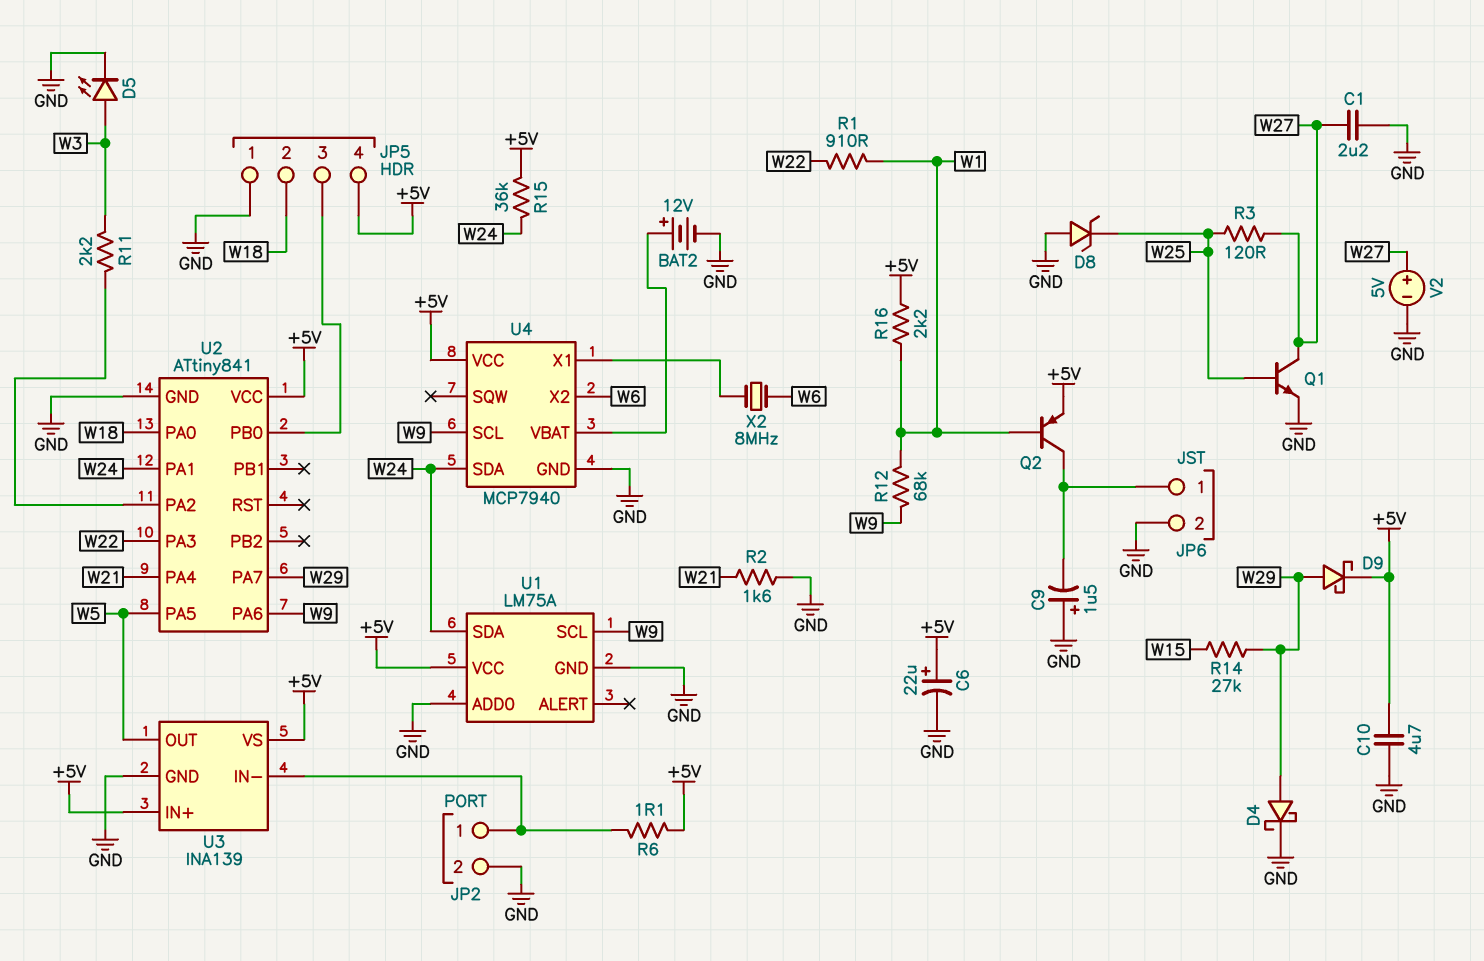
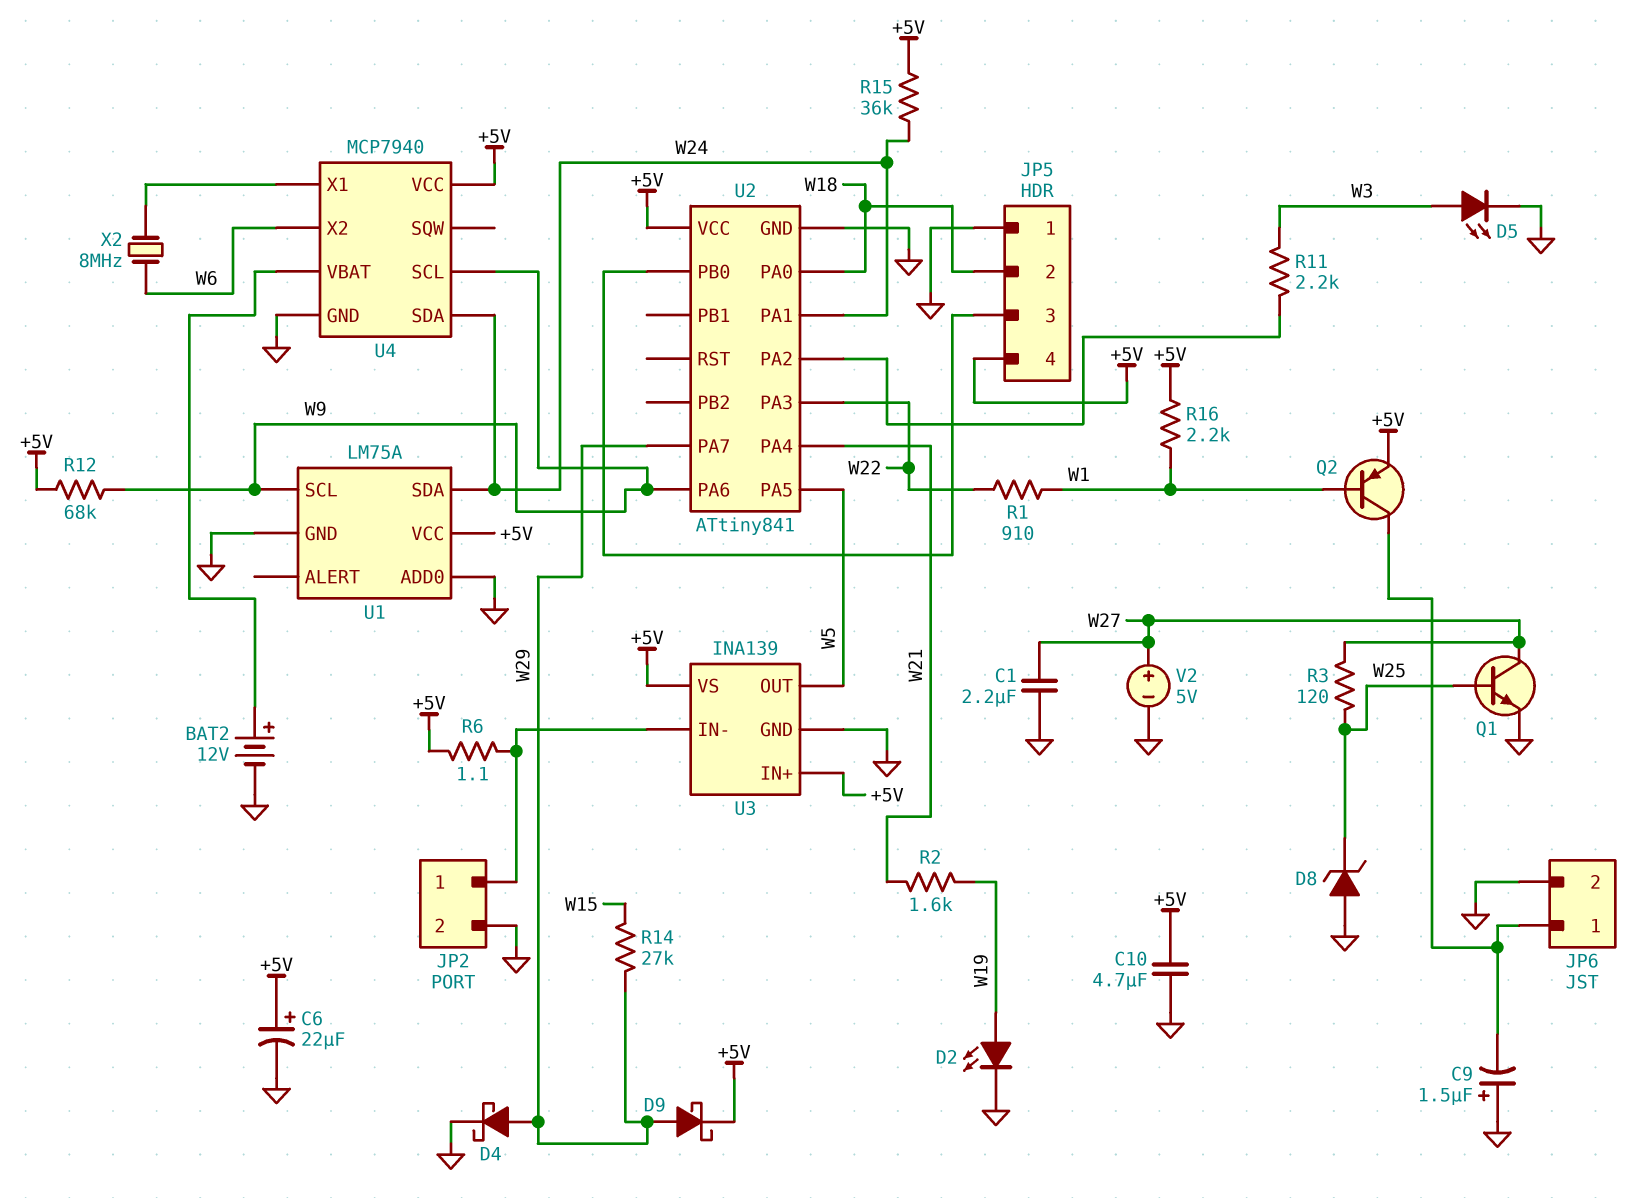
D2: none -> LED (A W19, K GND)
R2: 1.6k (GND, W21) -> 1.6k (W19, W21)
R12: 68k (W1, W9) -> 68k (+5V, W9)

